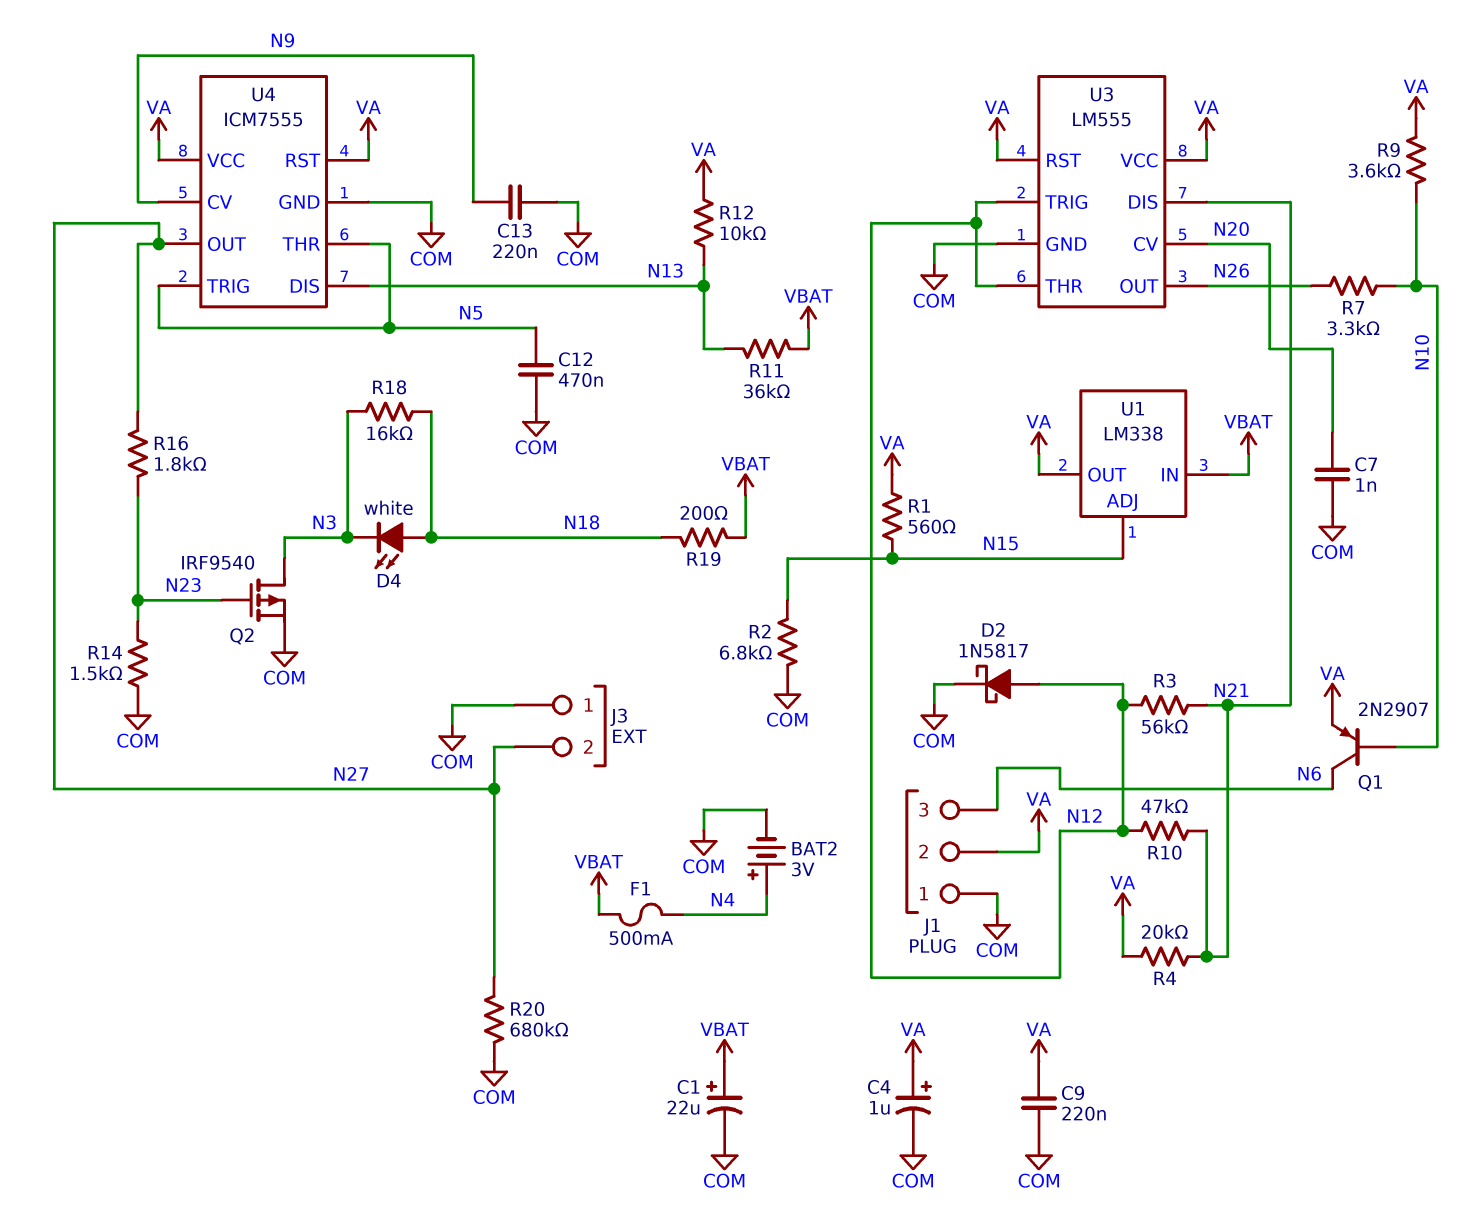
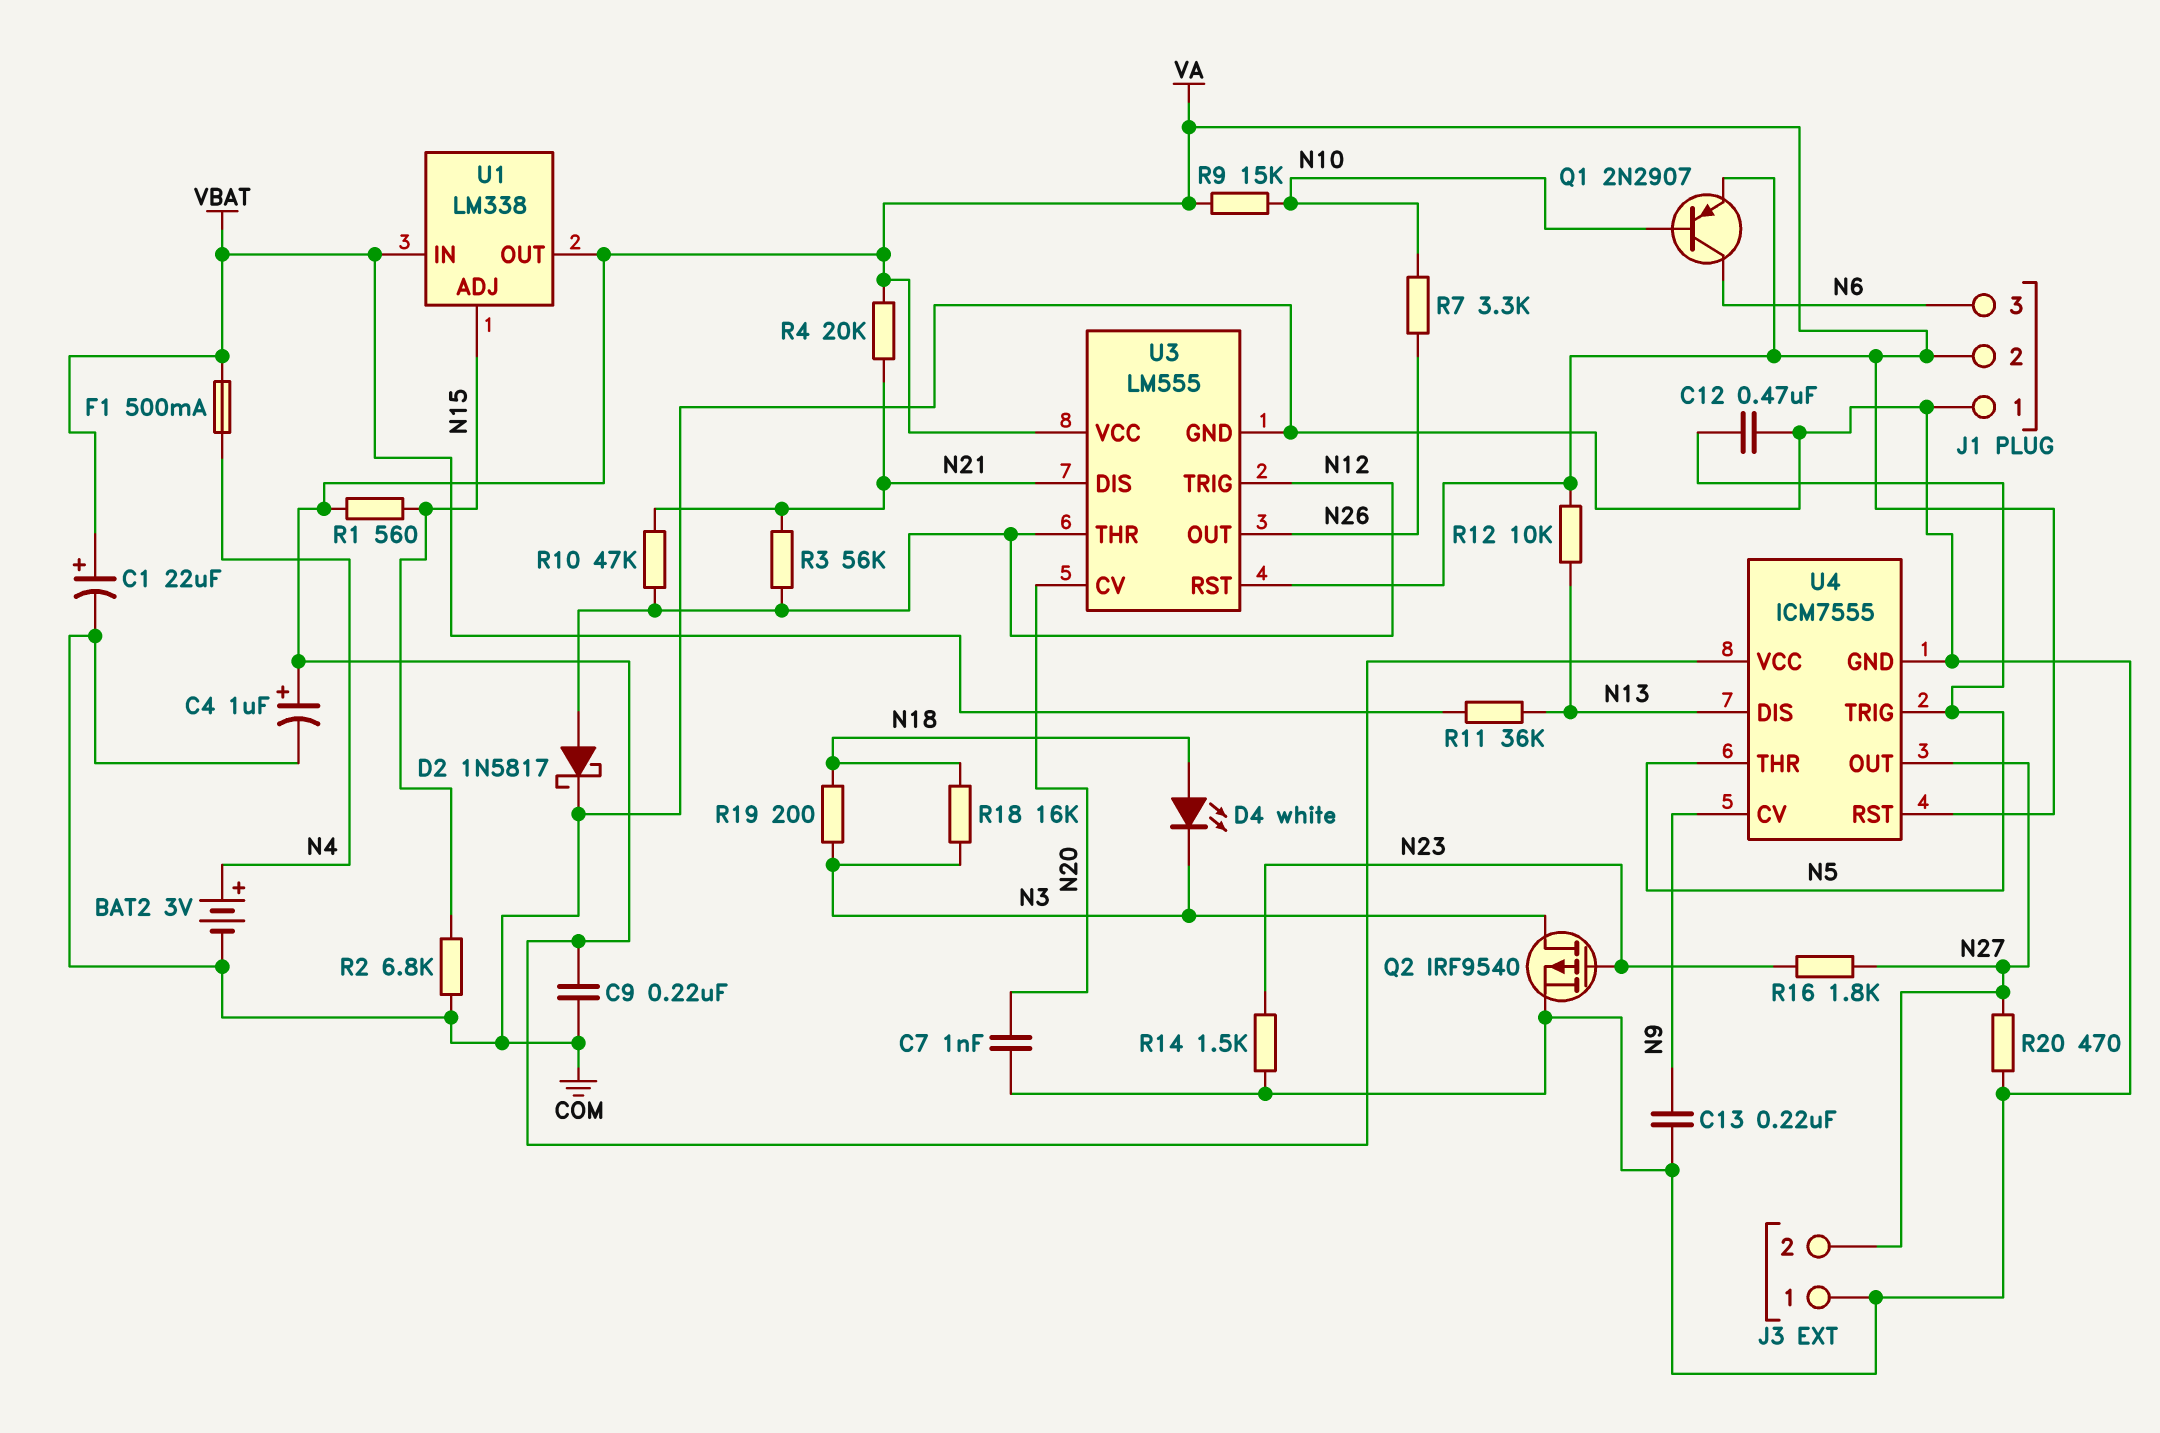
R9: 3.6k (N10, VA) -> 15k (N10, VA)
R19: 200 (N18, VBAT) -> 200 (N3, N18)
R20: 680k (COM, N27) -> 470 (COM, N27)

